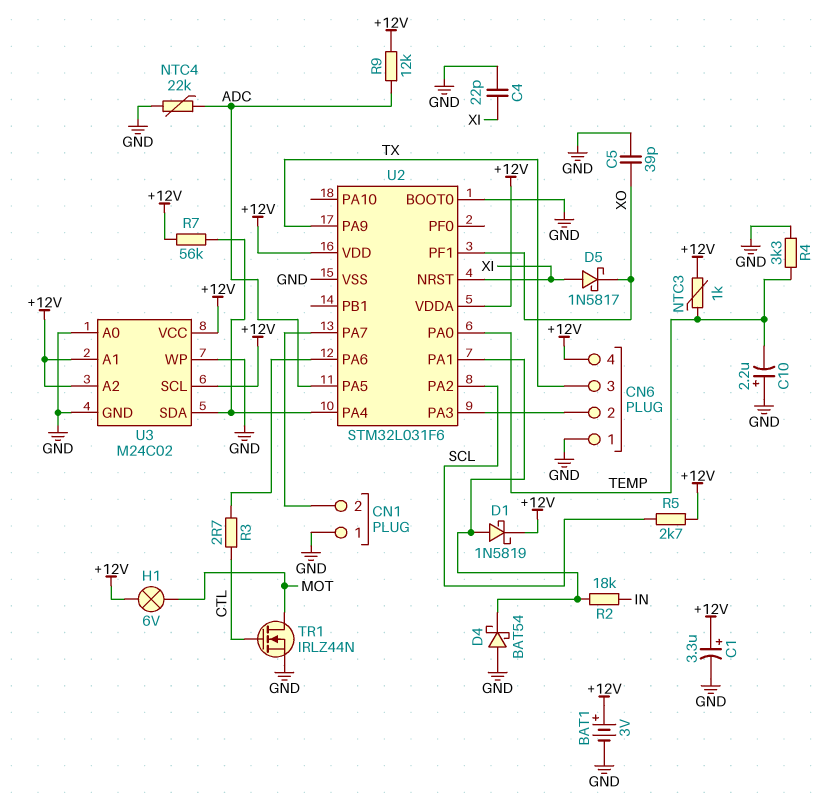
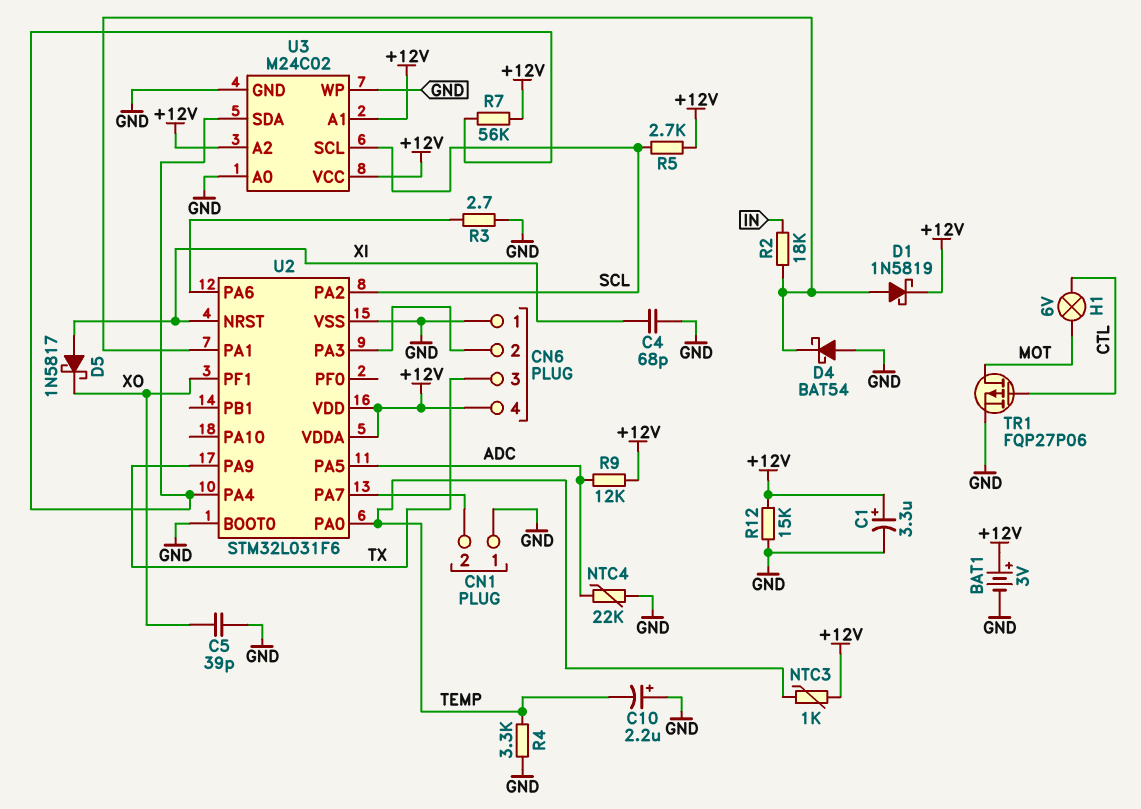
C4: 22pF (GND, XI) -> 68pF (GND, XI)
H1: lamp 6V (+12V, MOT) -> lamp 6V (CTL, MOT)
R3: 2.7 (CTL, U2/PA6) -> 2.7 (GND, U2/PA6)
R12: none -> 15k (+12V, GND)
TR1: NMOS IRLZ44N (G CTL, D MOT, S GND) -> PMOS FQP27P06 (G CTL, D MOT, S GND)
U3 pin SCL: +12V -> SCL

